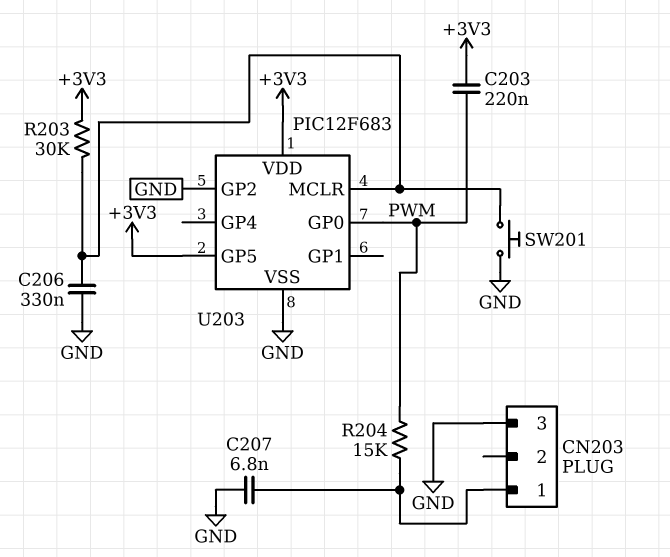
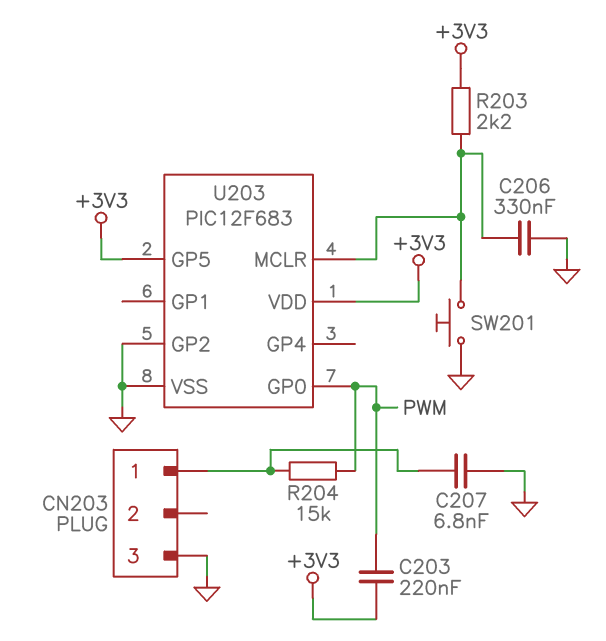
R203: 30k (+3V3, U203/MCLR) -> 2.2k (+3V3, U203/MCLR)

